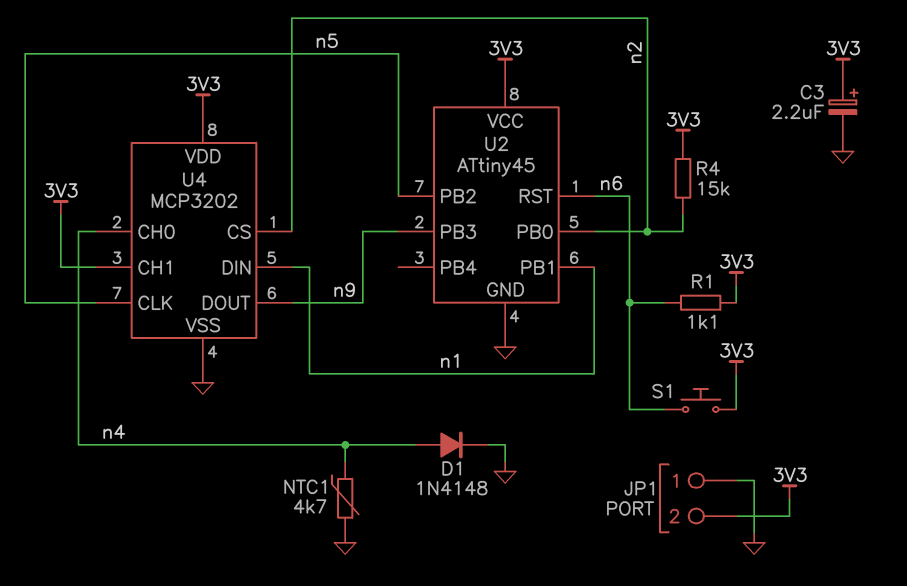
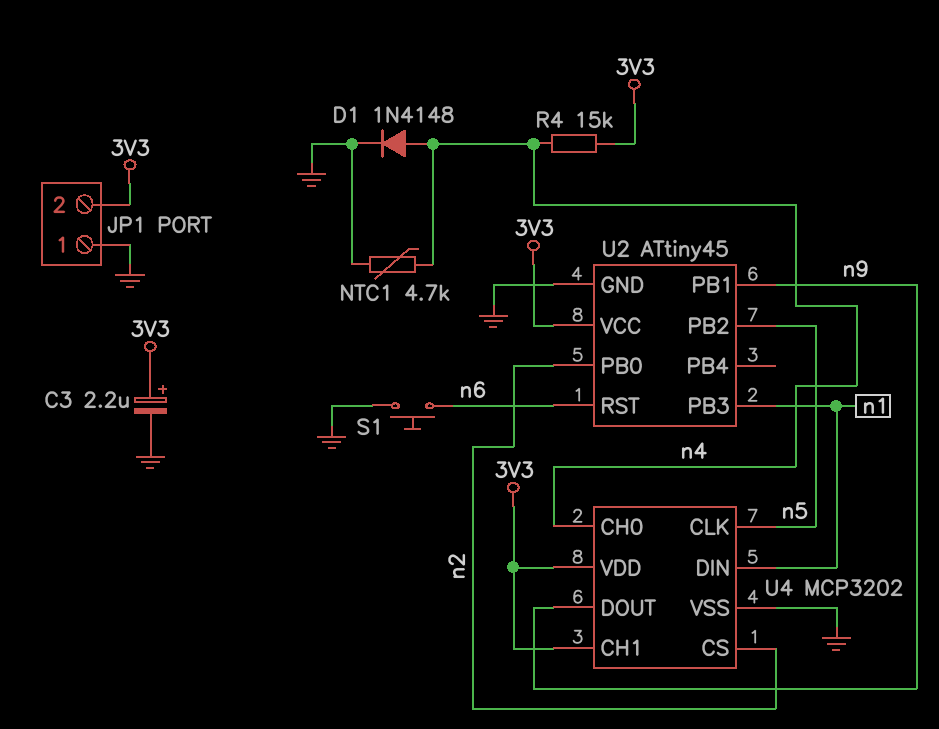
R1: 1.1k (3V3, n6) -> none
R4: 15k (3V3, n2) -> 15k (3V3, n4)
S1: button (3V3, n6) -> button (GND, n6)
U2 pin PB1: n1 -> n9
U2 pin PB3: n9 -> n1

